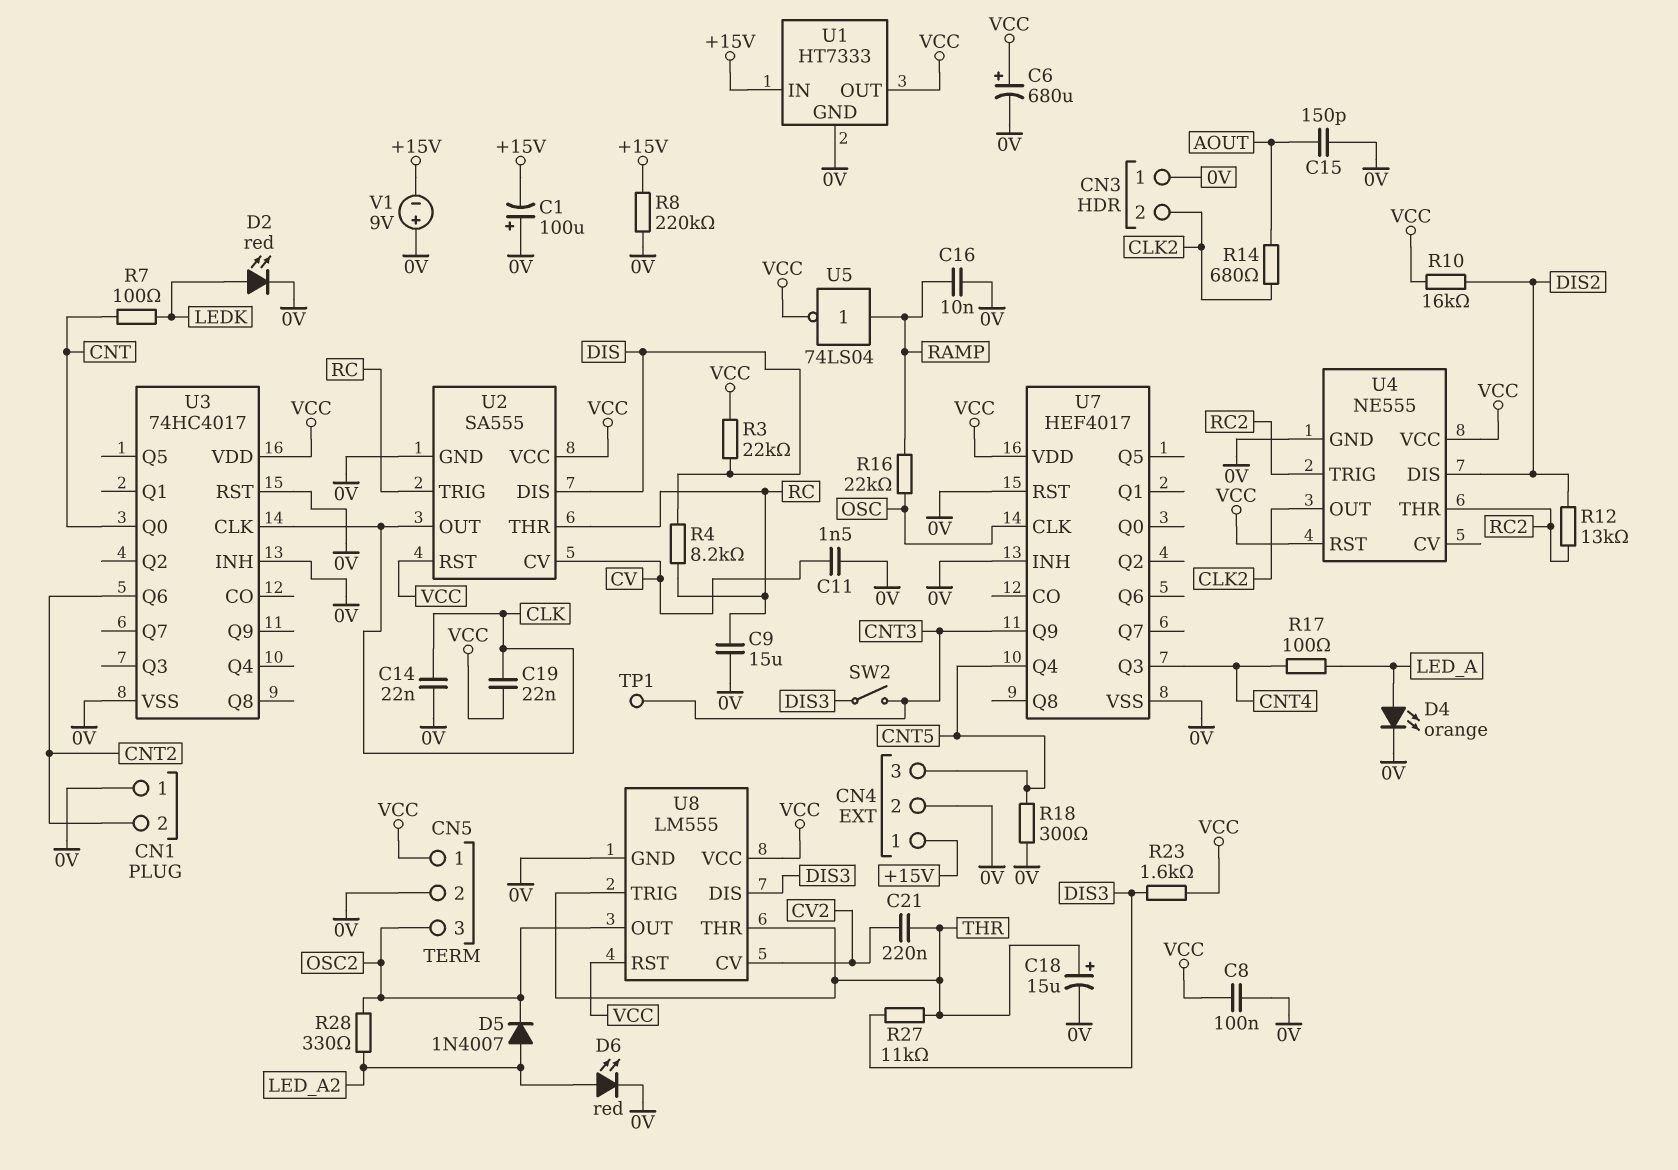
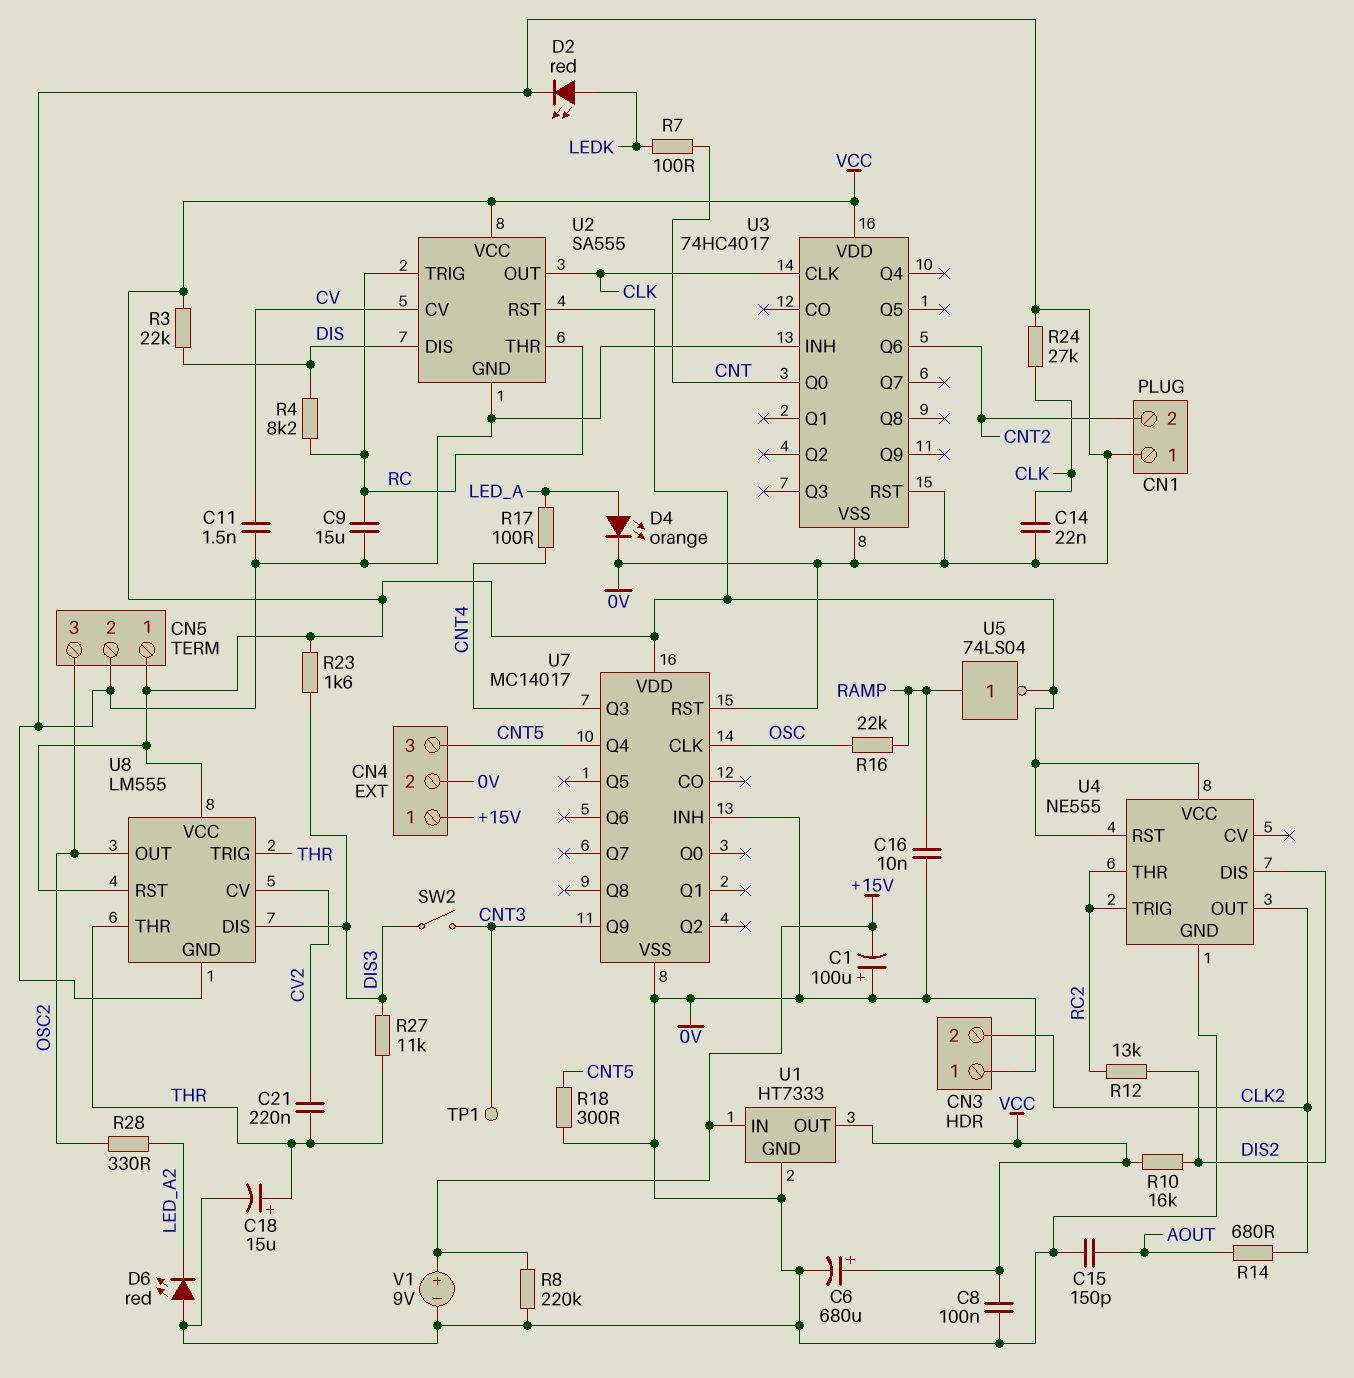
C19: 22nF (CLK, VCC) -> none
D5: diode 1N4007 (A LED_A2, K OSC2) -> none
D6: LED red (A LED_A2, K 0V) -> LED red (A 0V, K LED_A2)
R24: none -> 27k (0V, CLK)
U7: HEF4017 -> MC14017
V1: 9V (plus 0V, minus +15V) -> 9V (plus +15V, minus 0V)

